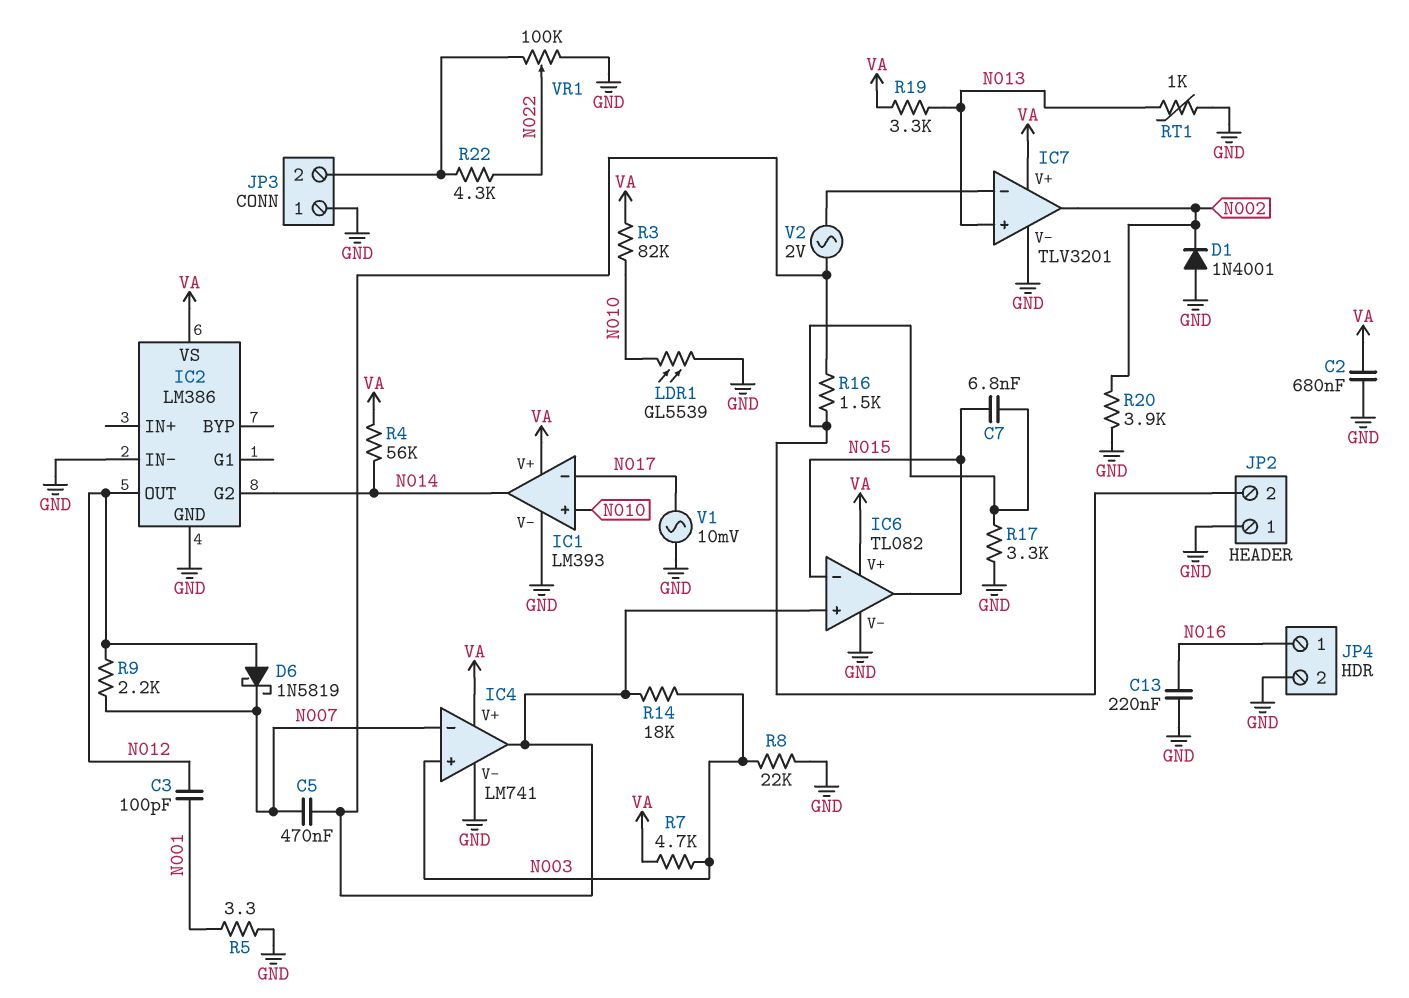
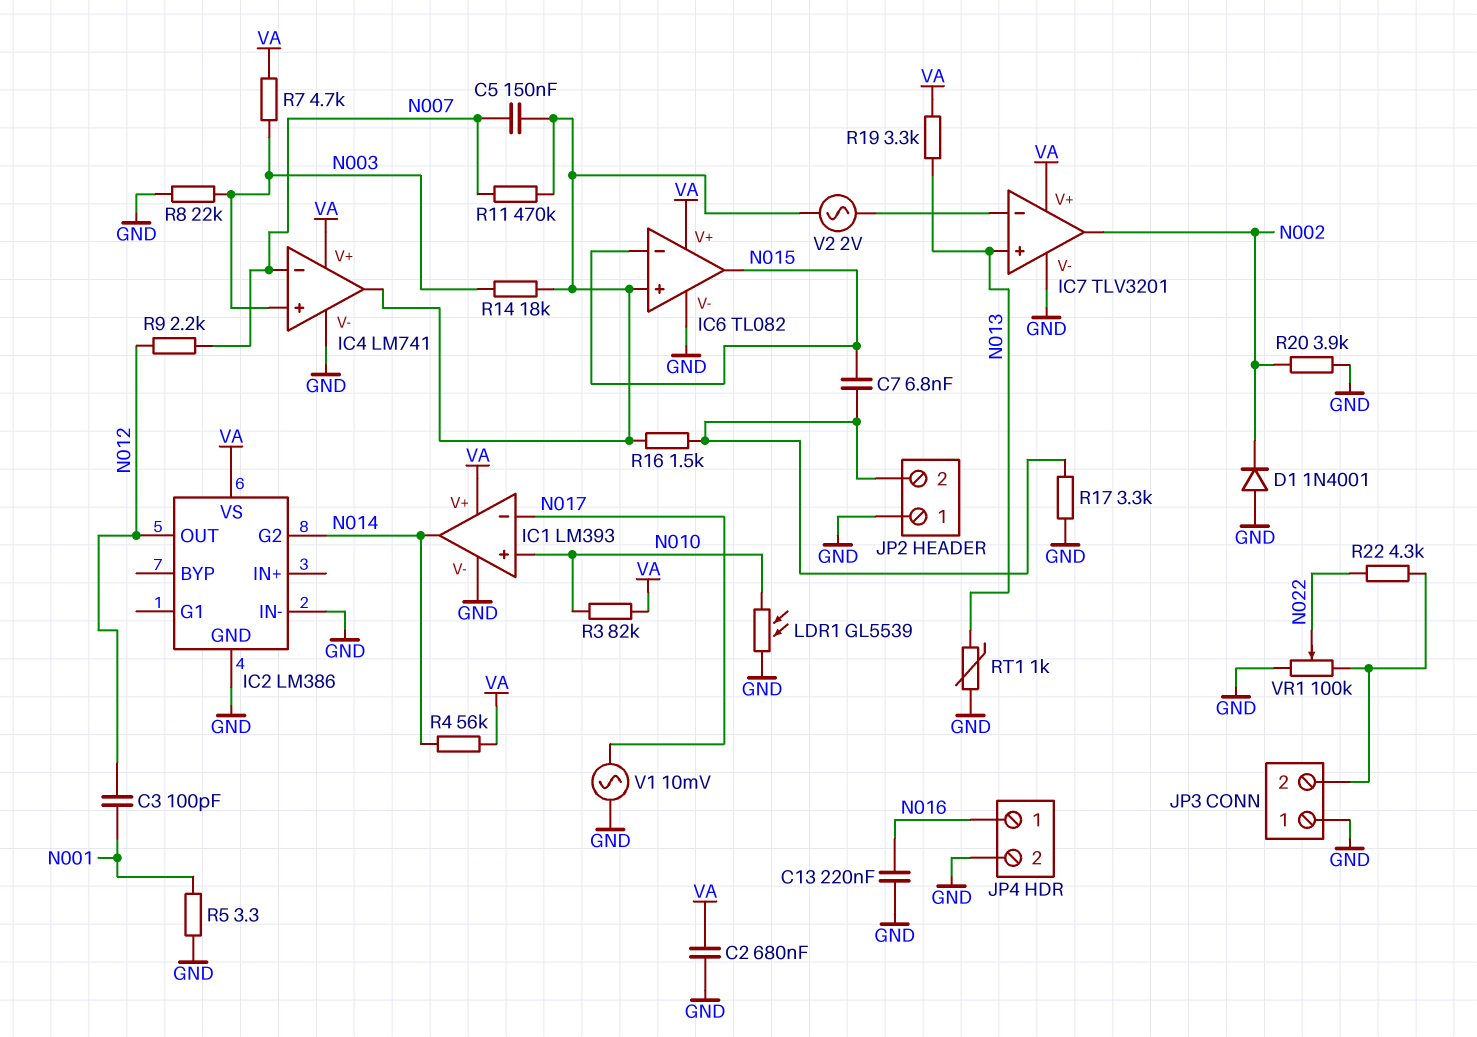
C5: 470nF (IC4/out, N007) -> 150nF (IC4/out, N007)
D6: schottky 1N5819 (A N012, K N007) -> none
R11: none -> 470k (IC4/out, N007)

